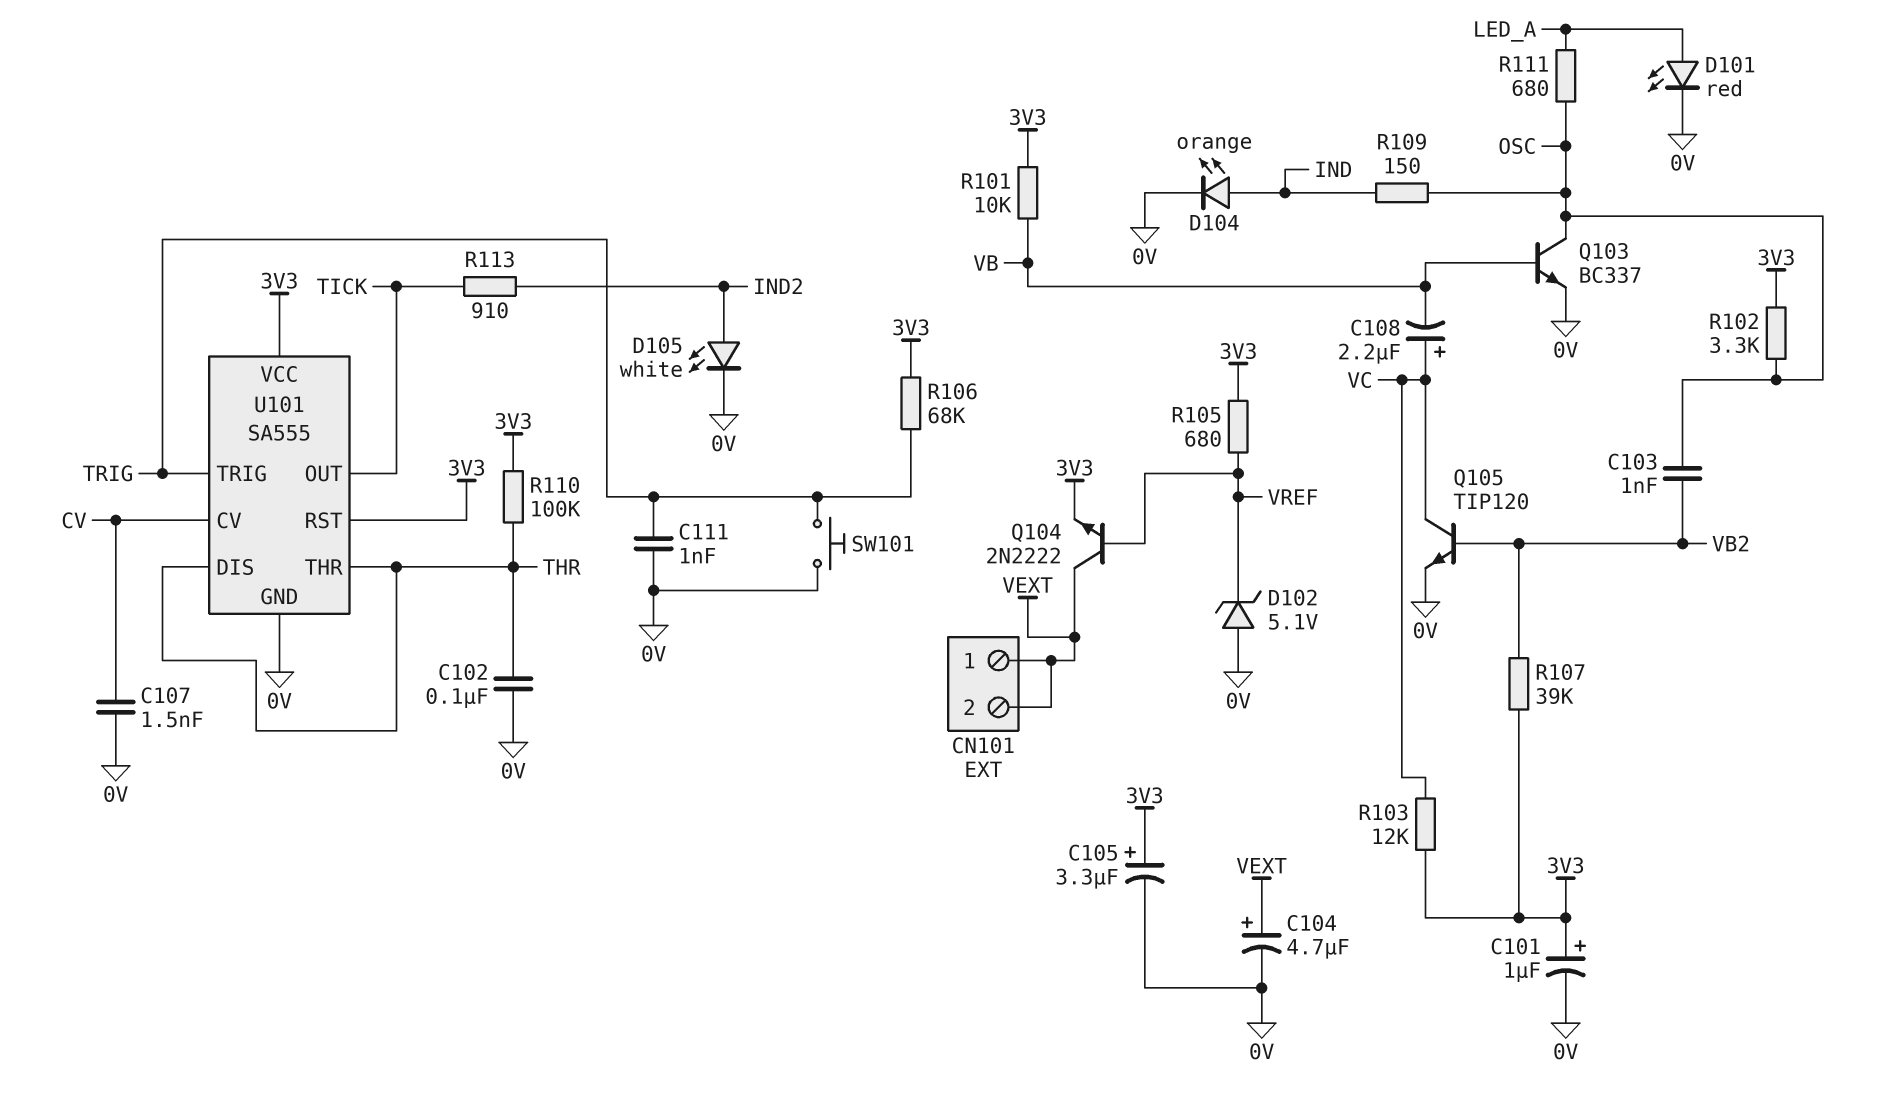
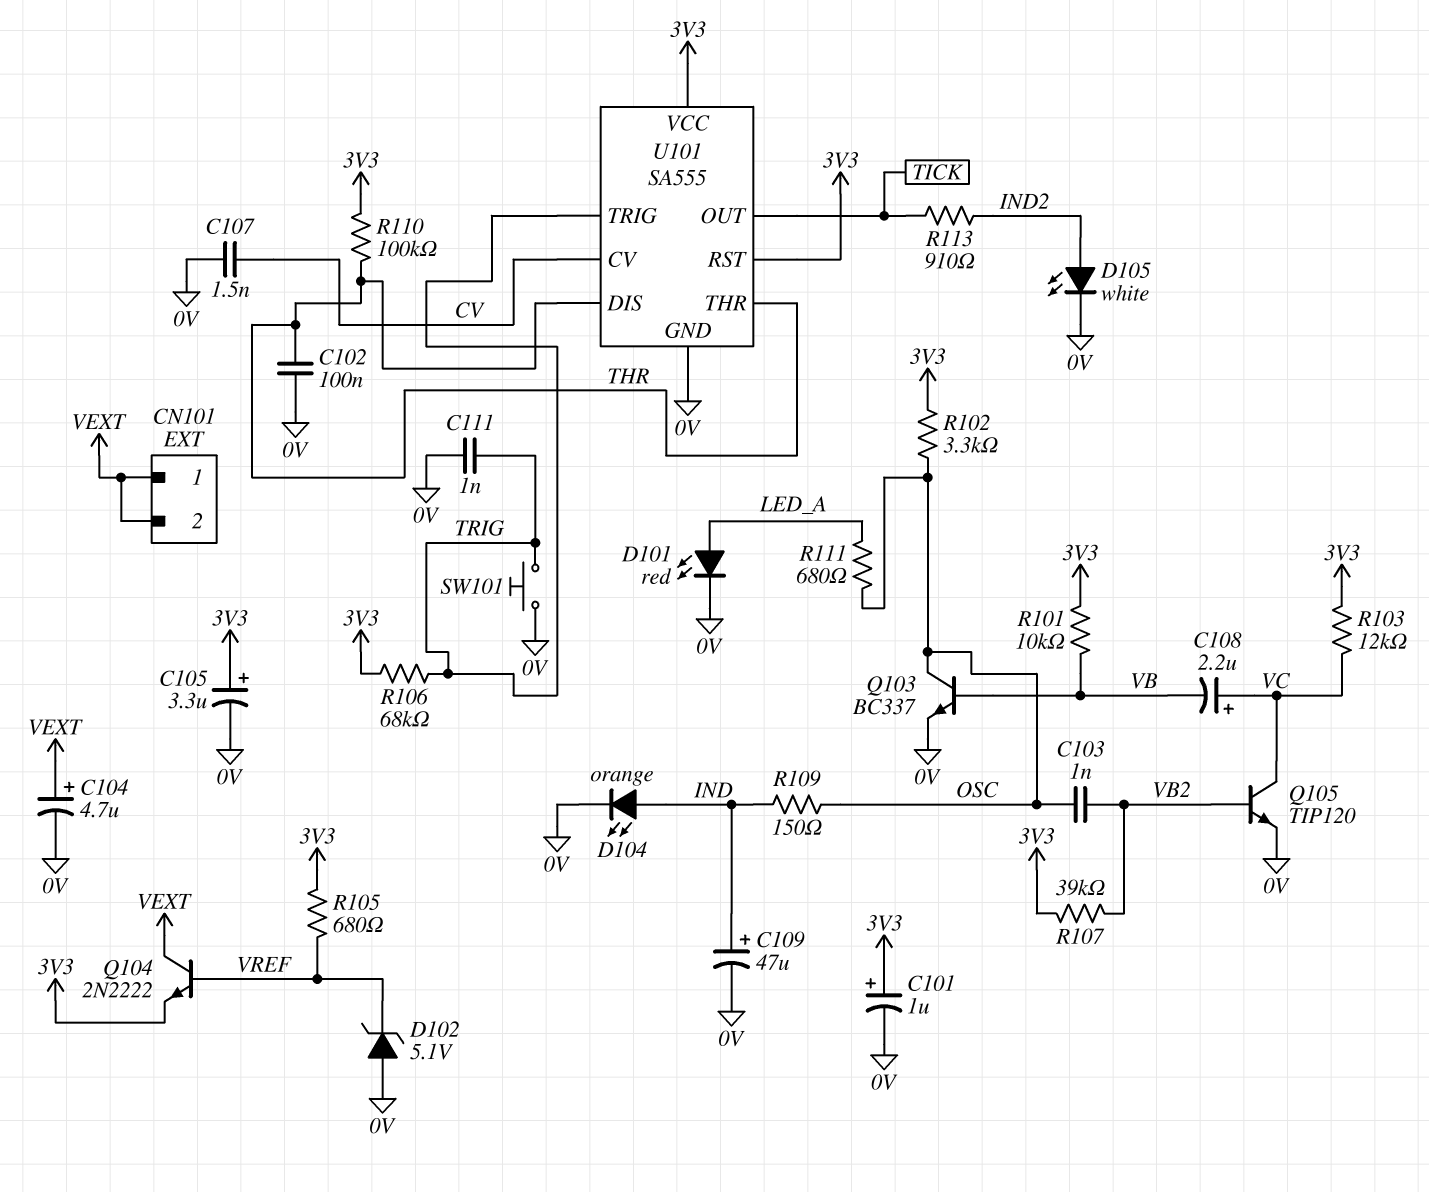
C109: none -> 47uF (plus IND, minus 0V)

